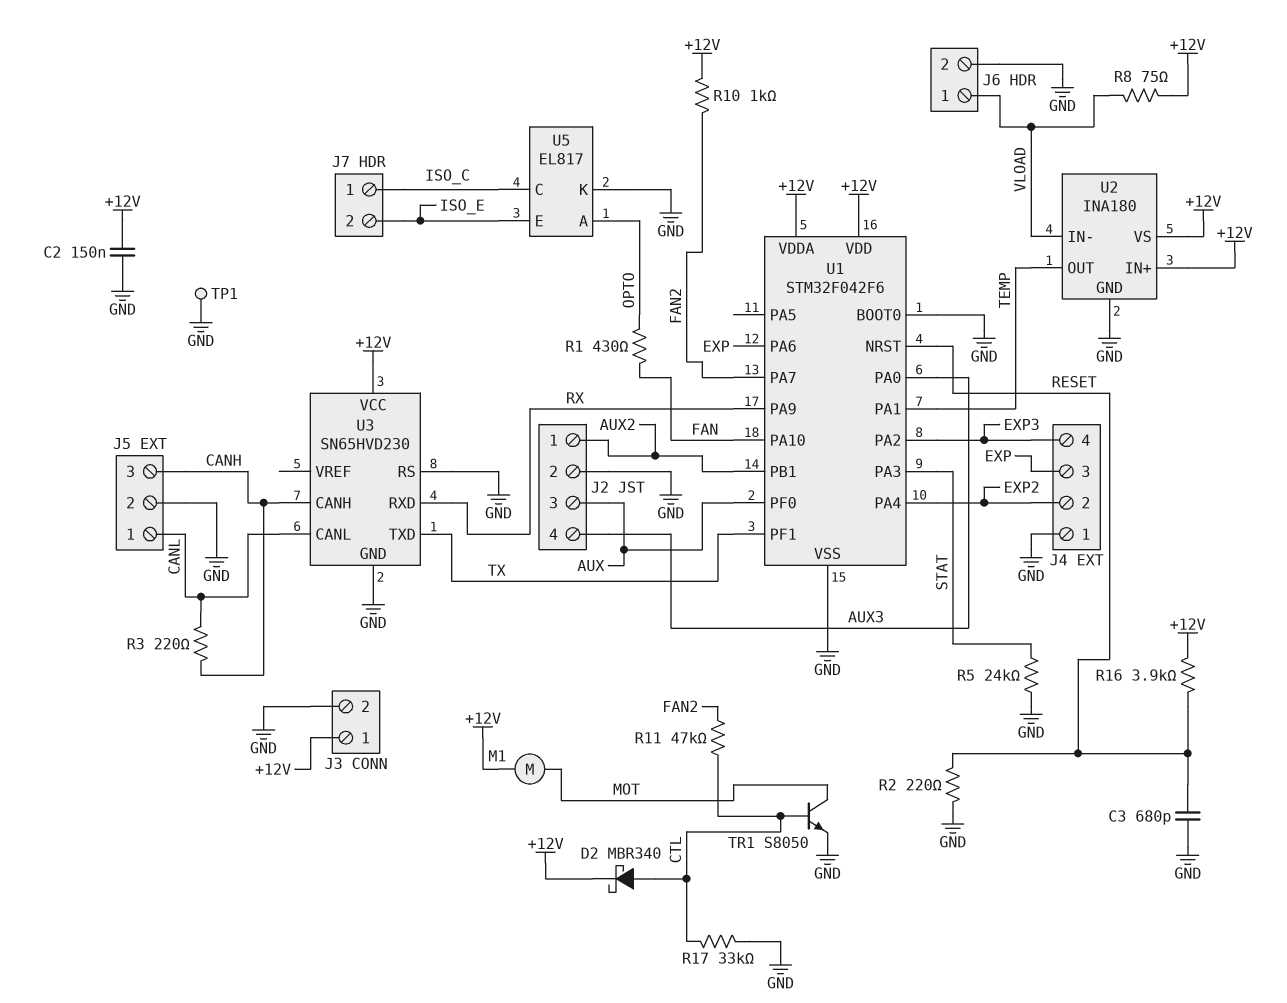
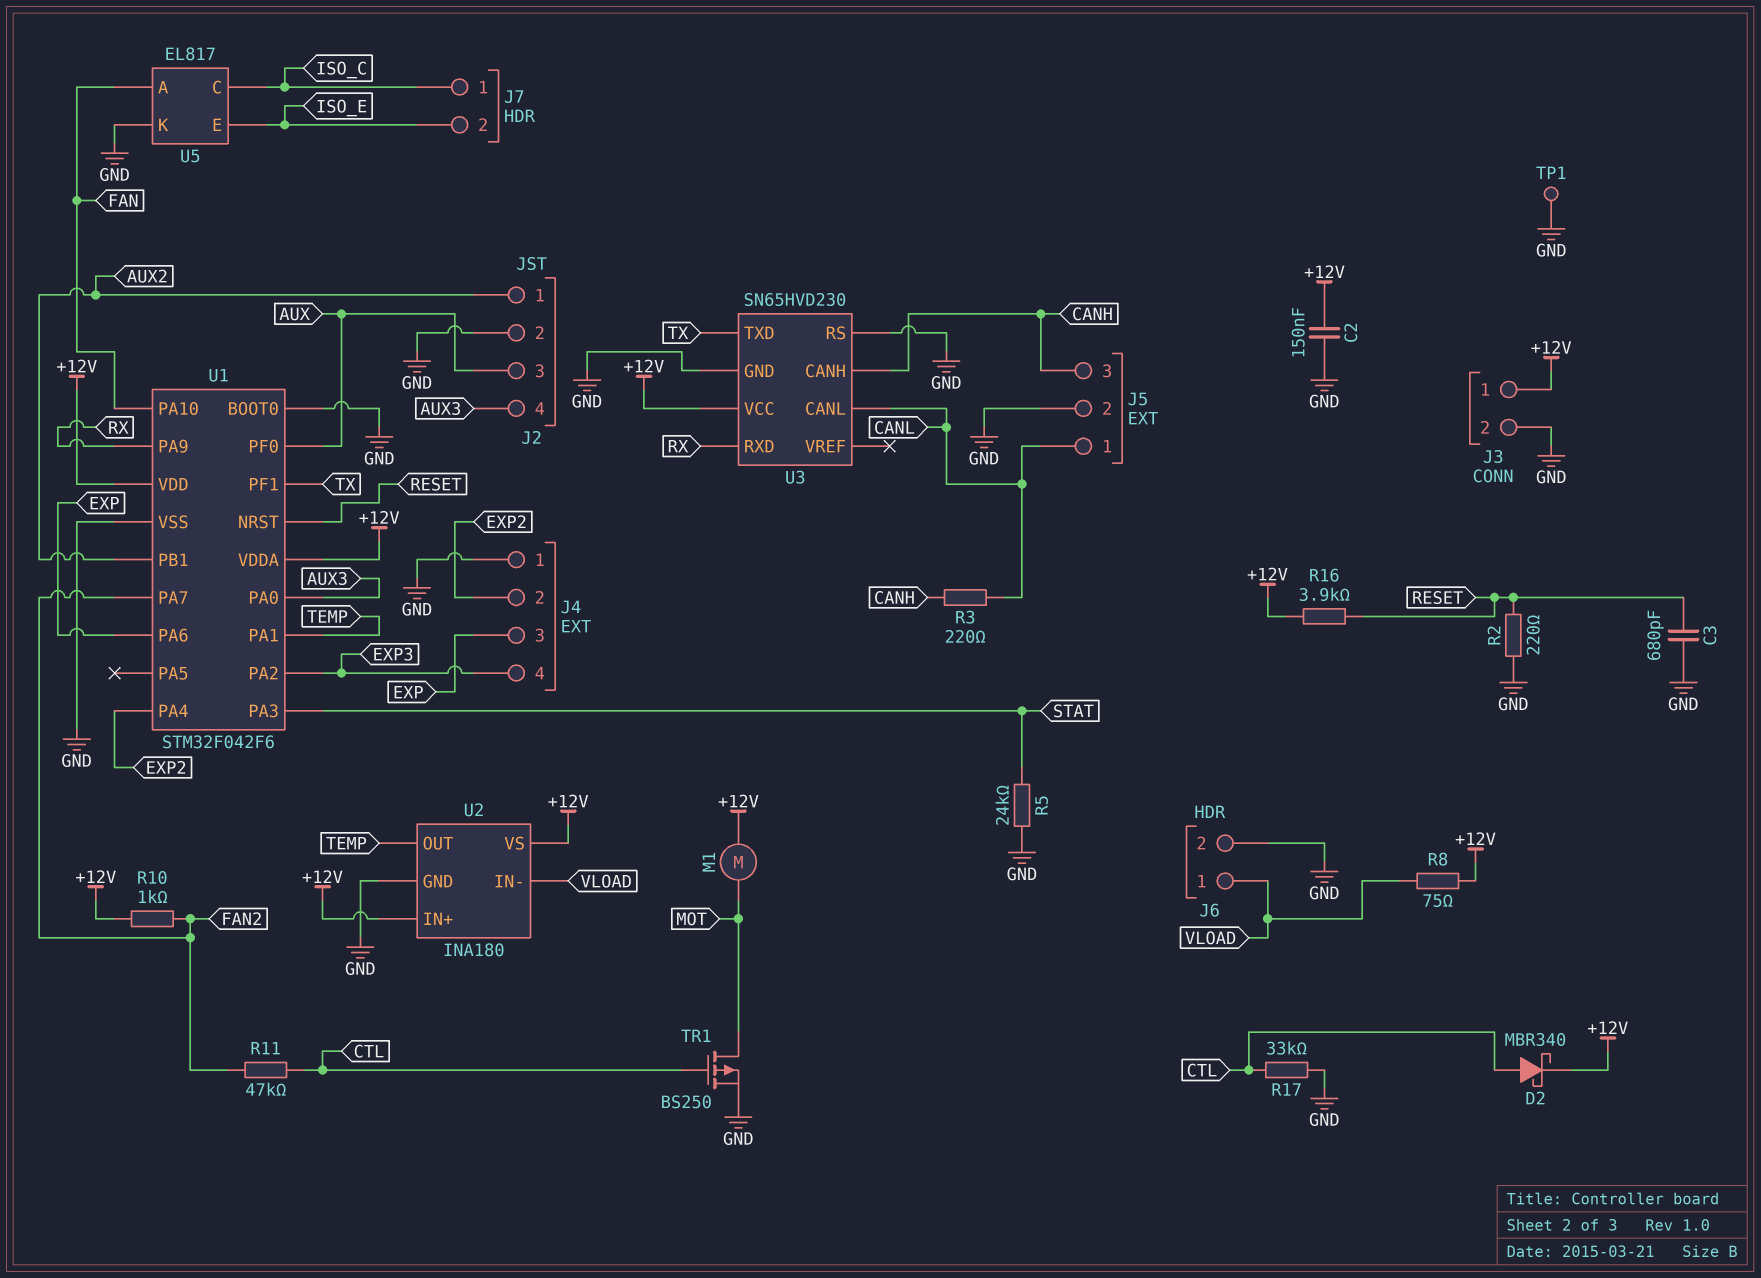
R1: 430 (FAN, OPTO) -> none
TR1: NPN S8050 (B CTL, C MOT, E GND) -> PMOS BS250 (G CTL, D MOT, S GND)
U5 pin A: OPTO -> FAN

